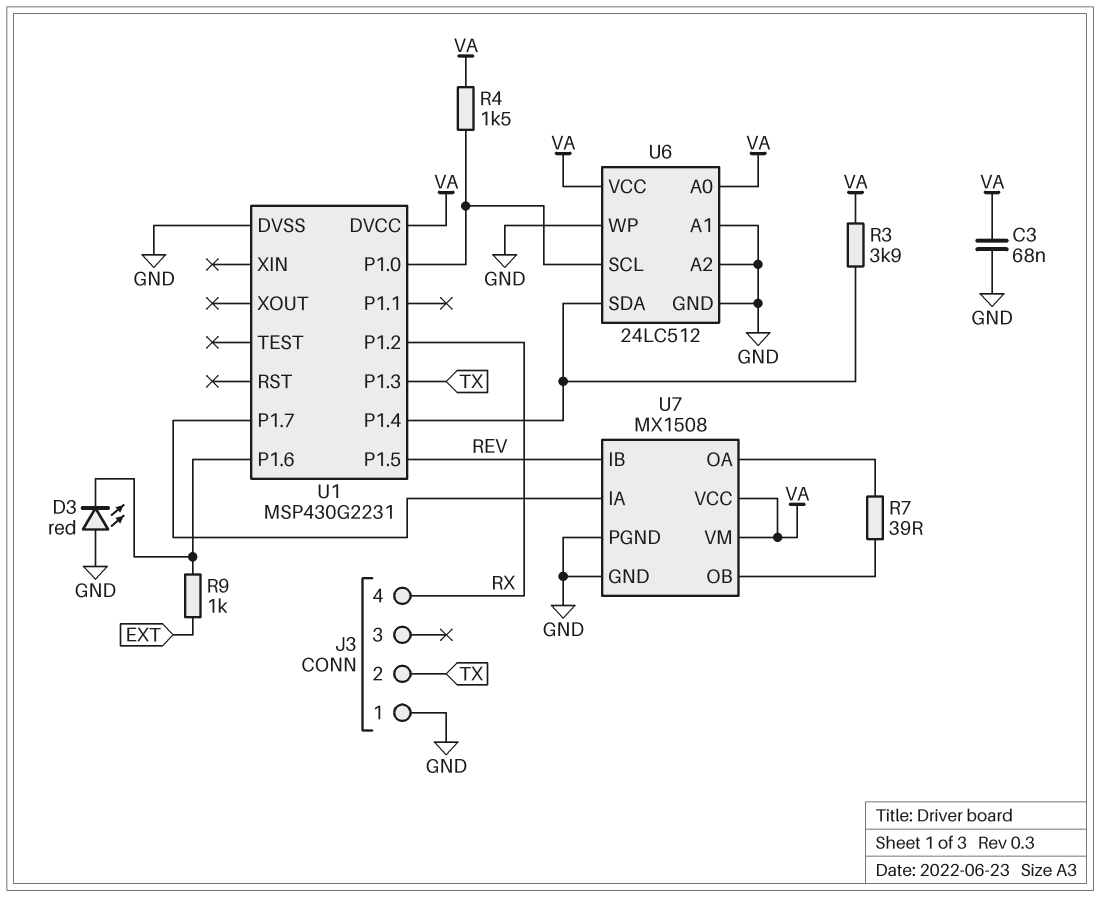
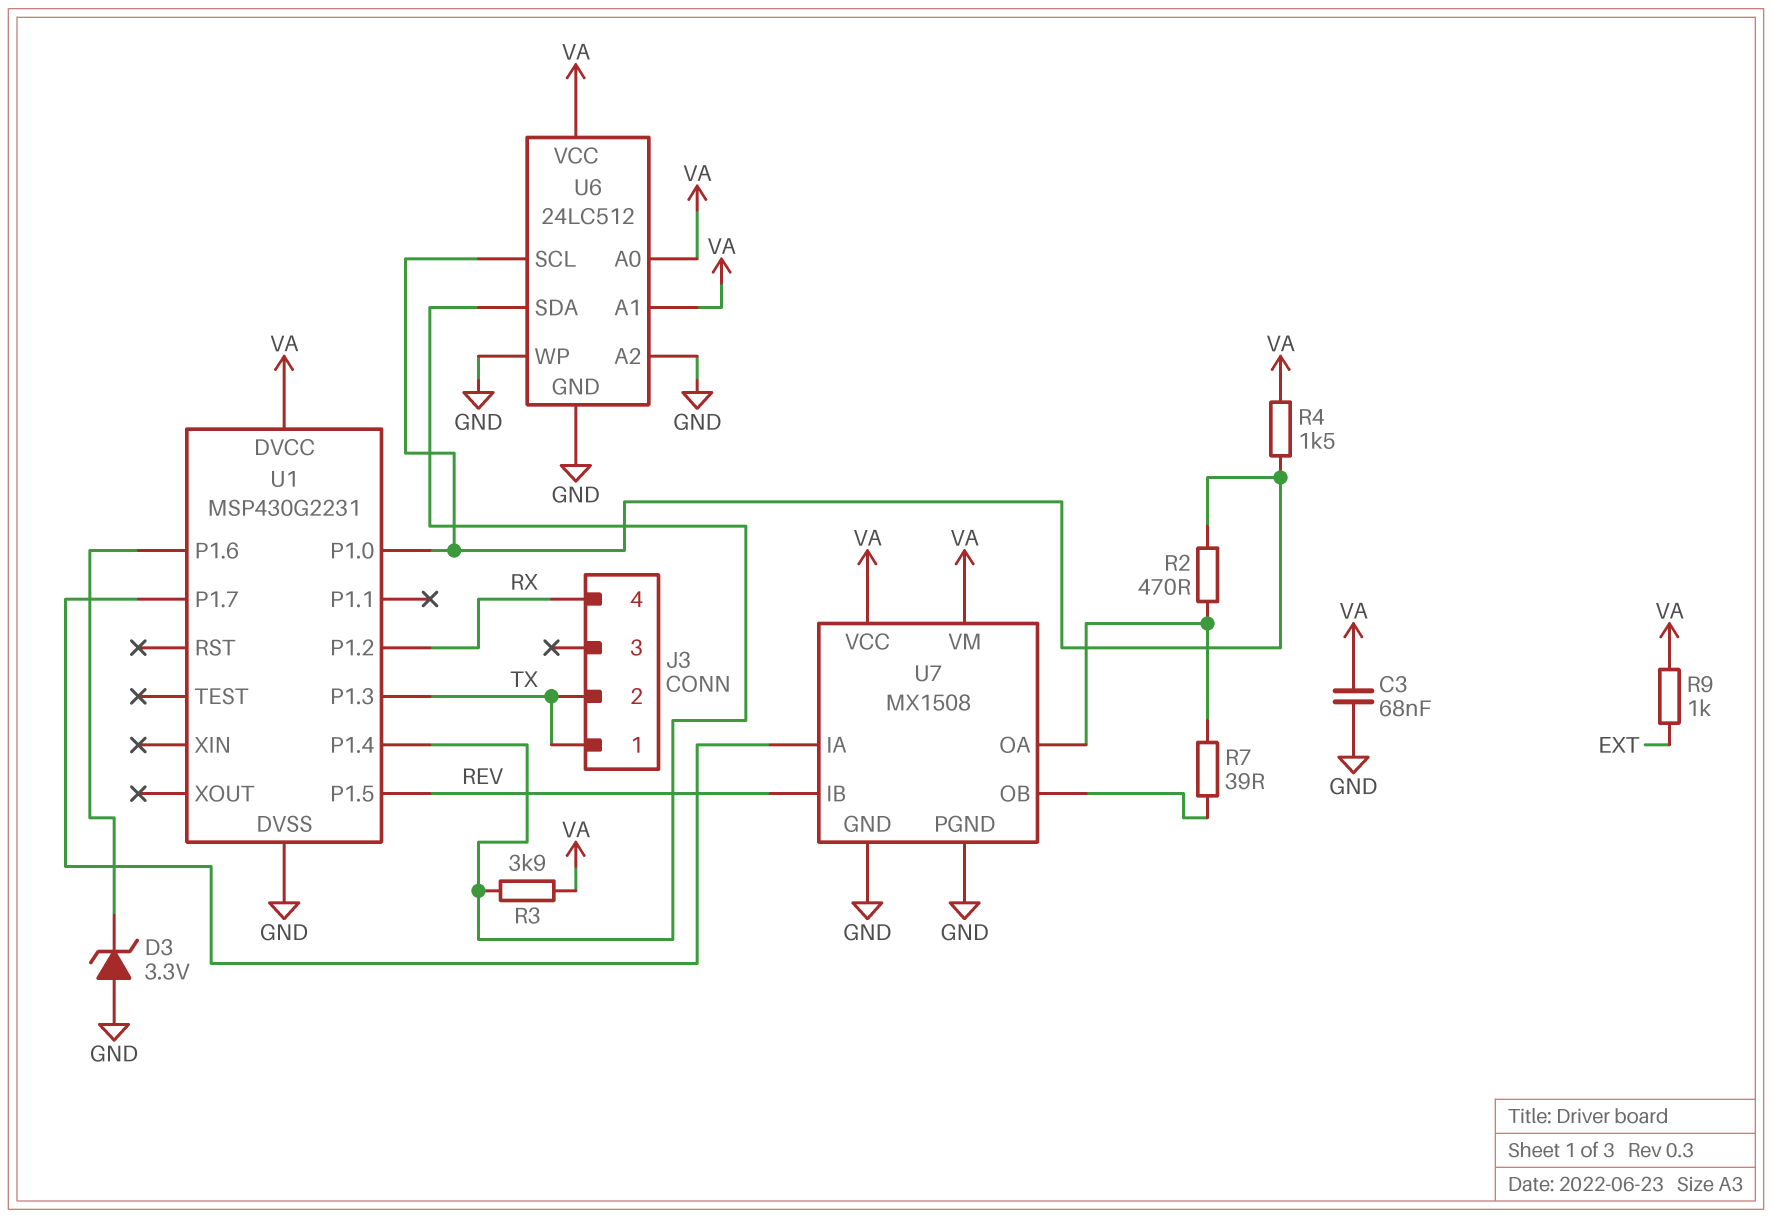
D3: LED red (A GND, K U1/P1.6) -> zener 3.3V (A GND, K U1/P1.6)
J3 pin 1: GND -> TX
R2: none -> 470 (U1/P1.0, U7/OA)
R9: 1k (EXT, U1/P1.6) -> 1k (EXT, VA)
U6 pin A1: GND -> VA

